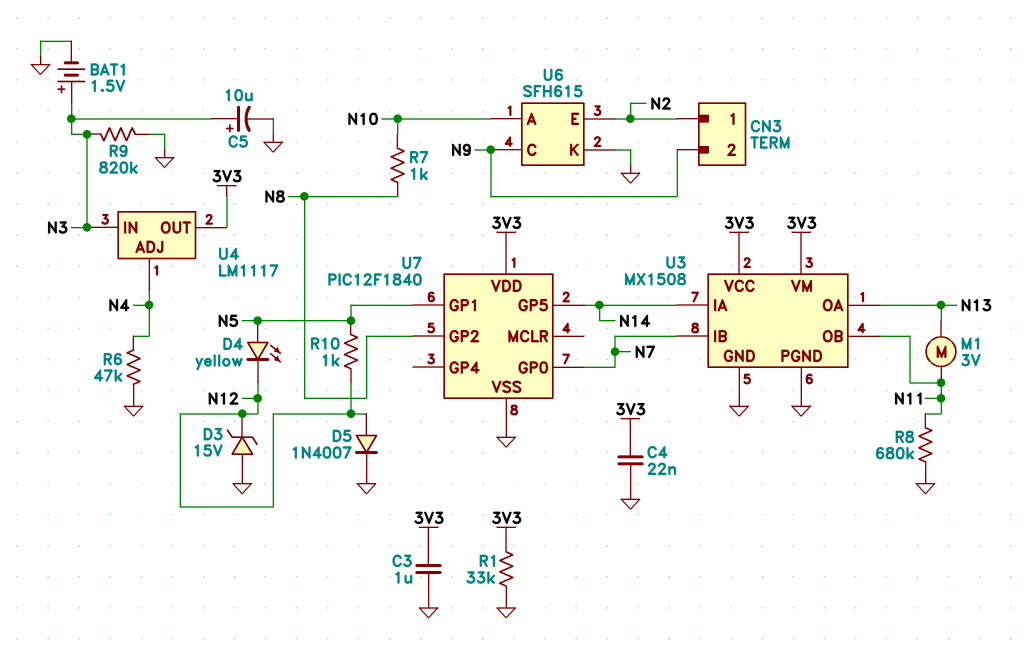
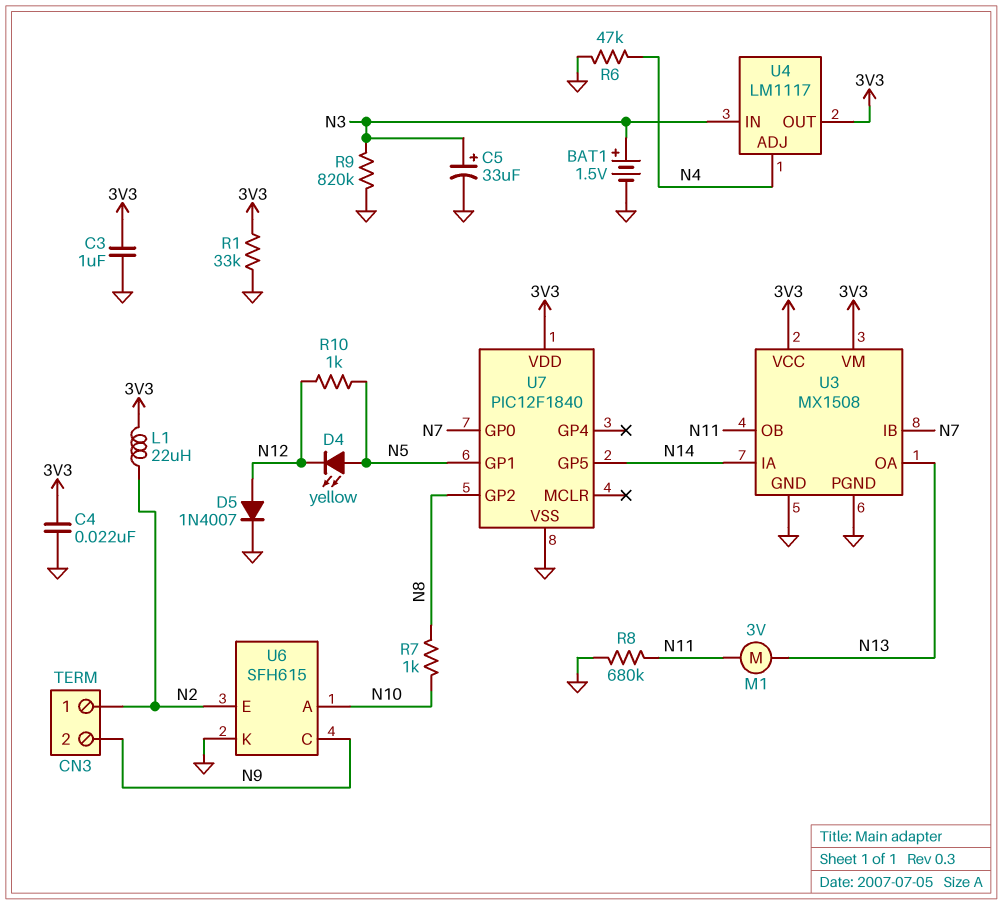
C5: 10uF (plus N3, minus GND) -> 33uF (plus N3, minus GND)
D3: zener 15V (A GND, K N12) -> none
L1: none -> 22uH (3V3, N2)

